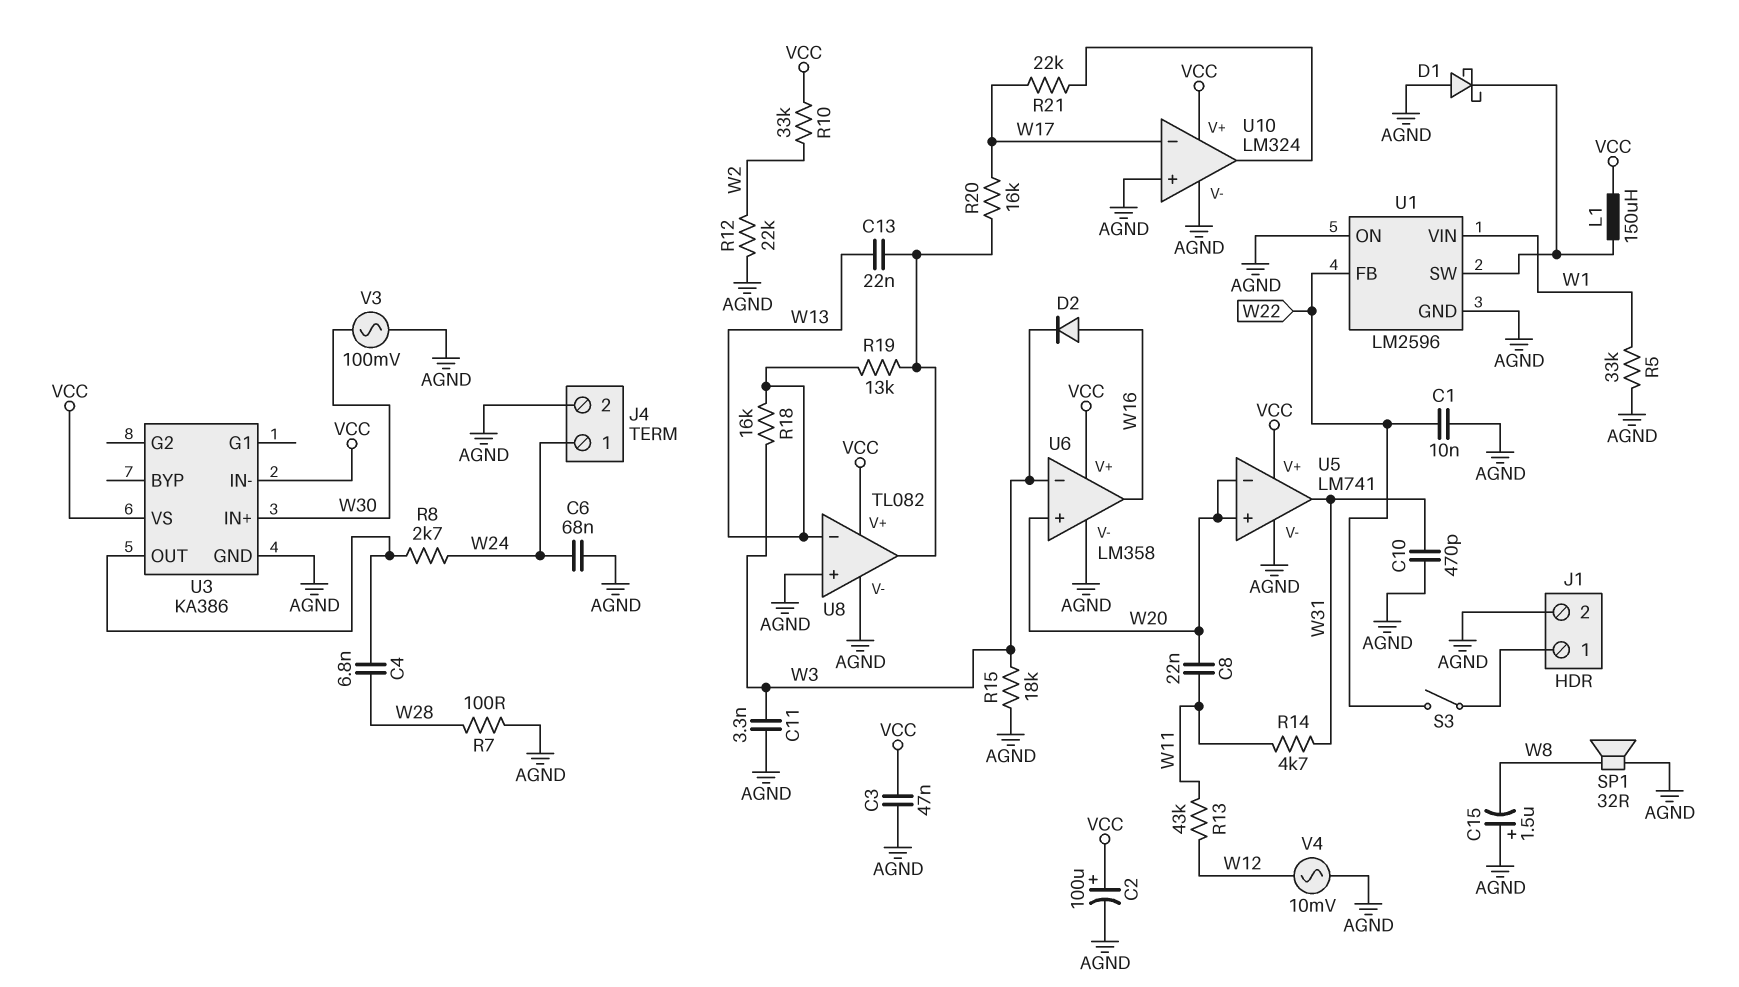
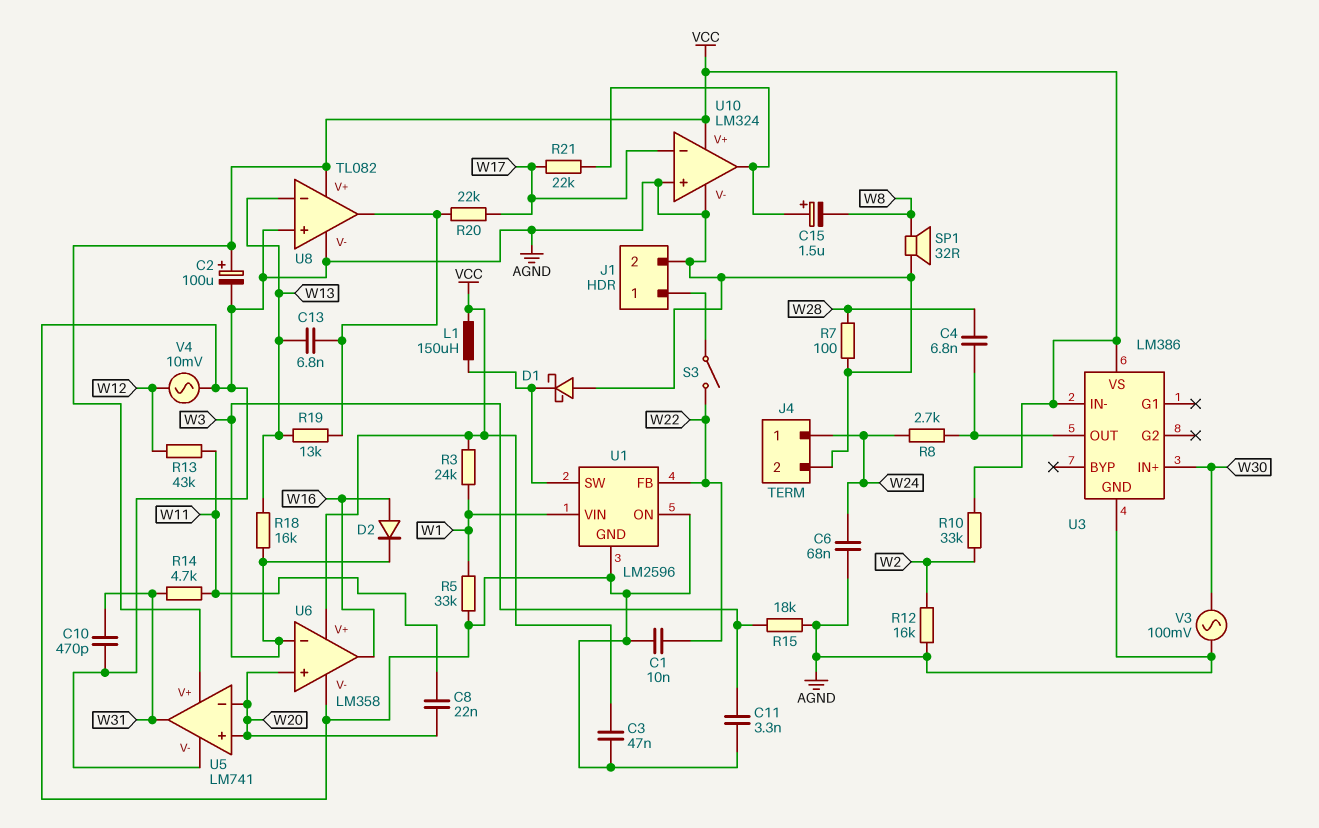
C13: 22nF (U8/out, W13) -> 6.8nF (U8/out, W13)
C15: 1.5uF (plus AGND, minus W8) -> 1.5uF (plus U10/out, minus W8)
R3: none -> 24k (VCC, W1)
R12: 22k (AGND, W2) -> 16k (AGND, W2)
R20: 16k (U8/out, W17) -> 22k (U8/out, W17)
U3: KA386 -> LM386

